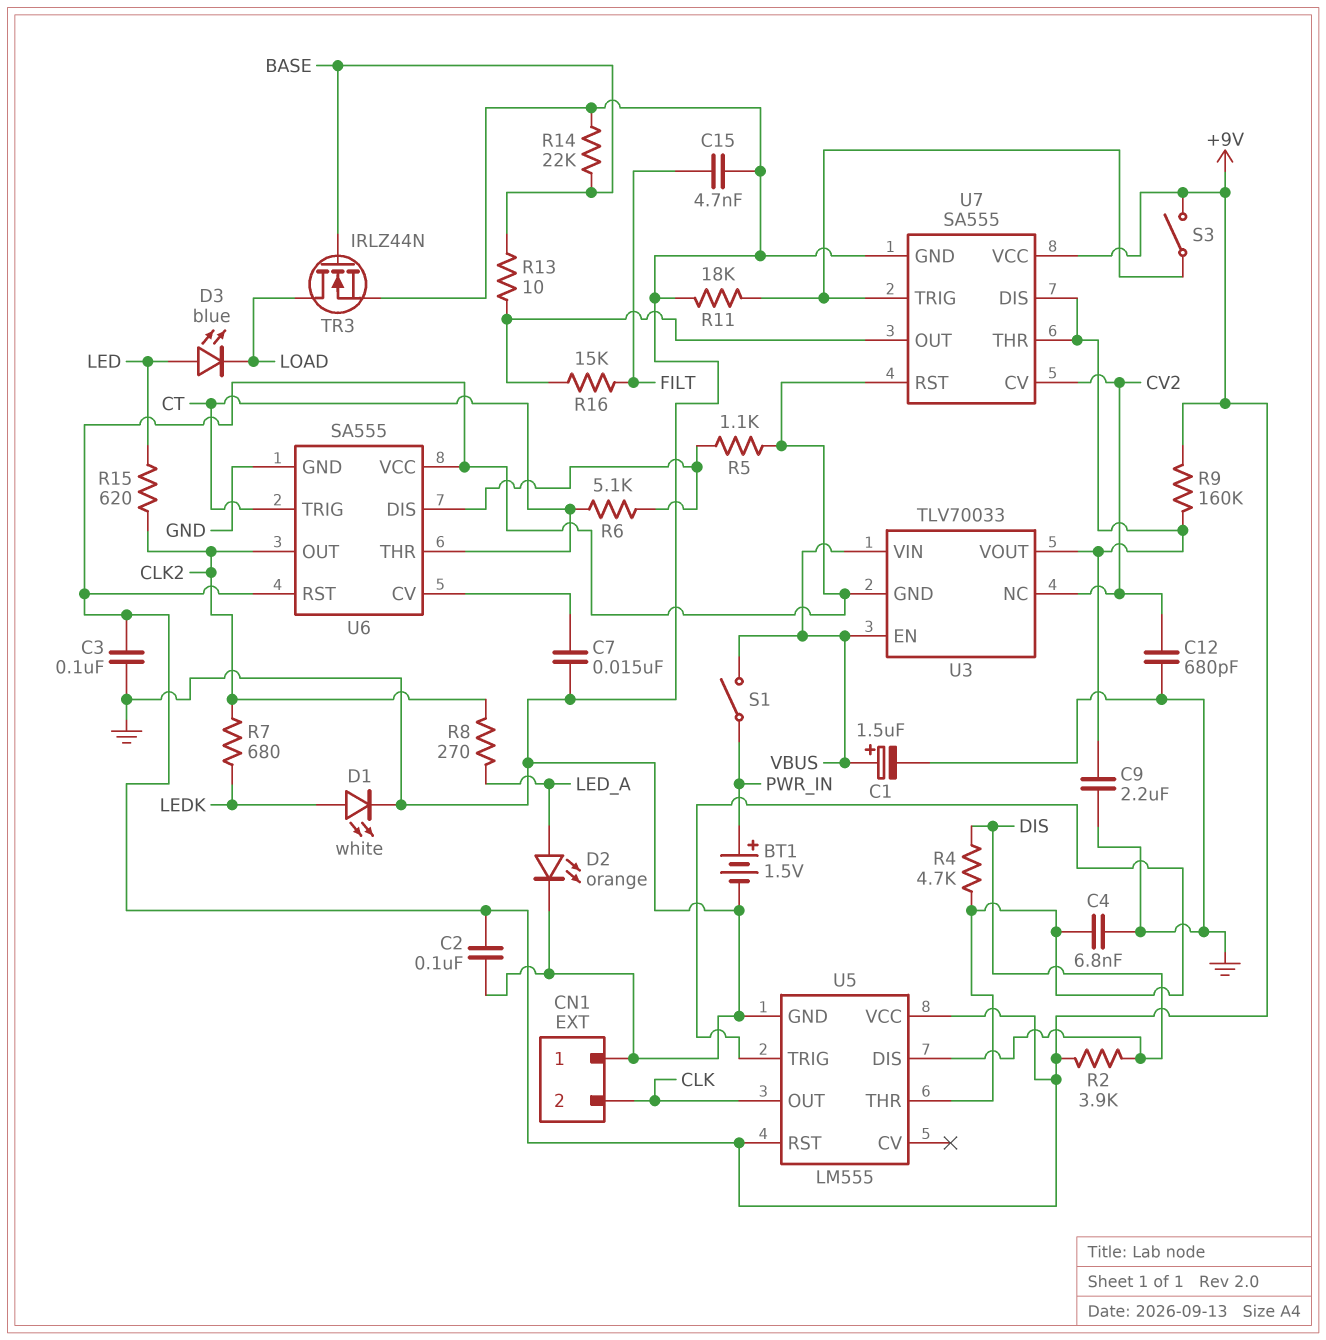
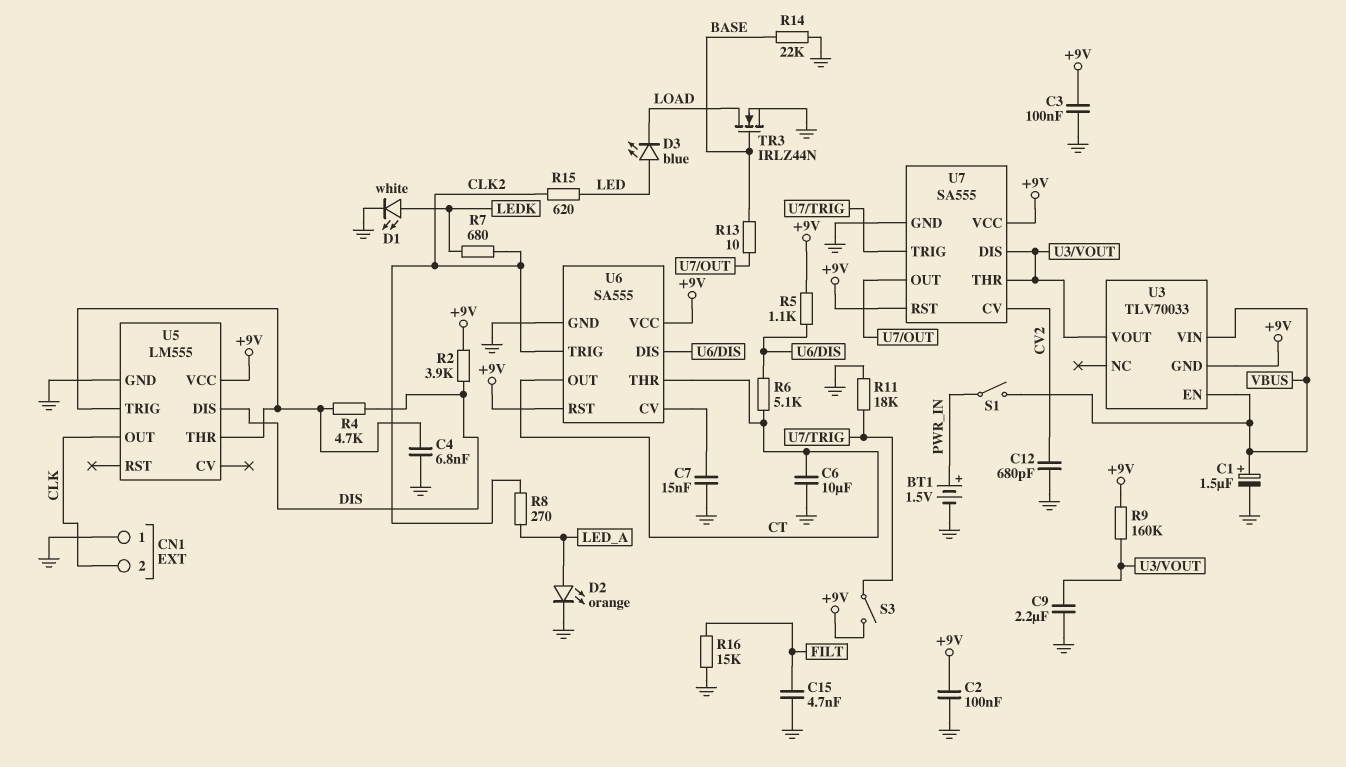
C6: none -> 10uF (CT, GND)
R16: 15k (FILT, U7/OUT) -> 15k (FILT, GND)
U3 pin NC: CV2 -> none
U5 pin RST: +9V -> none
U6 pin OUT: CLK2 -> CT
U6 pin TRIG: CT -> CLK2

